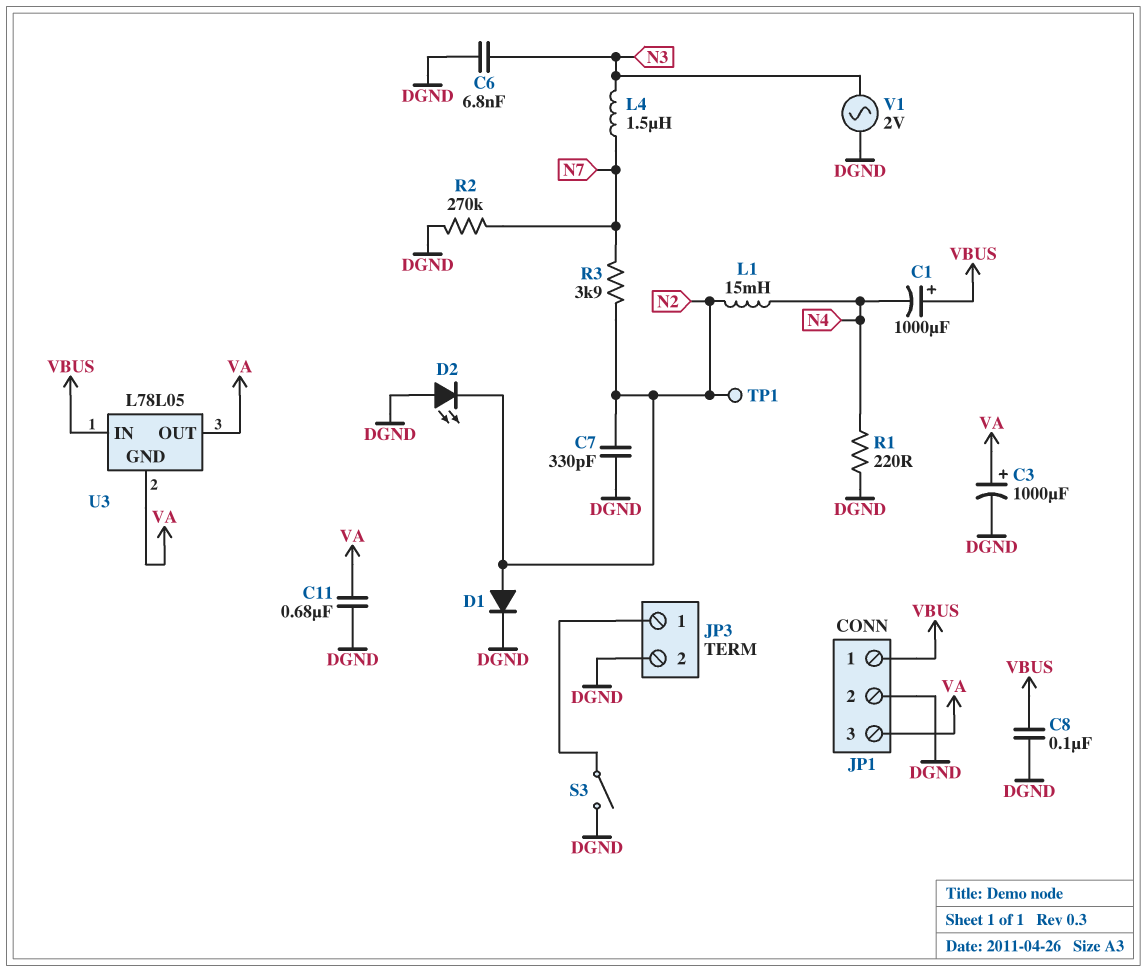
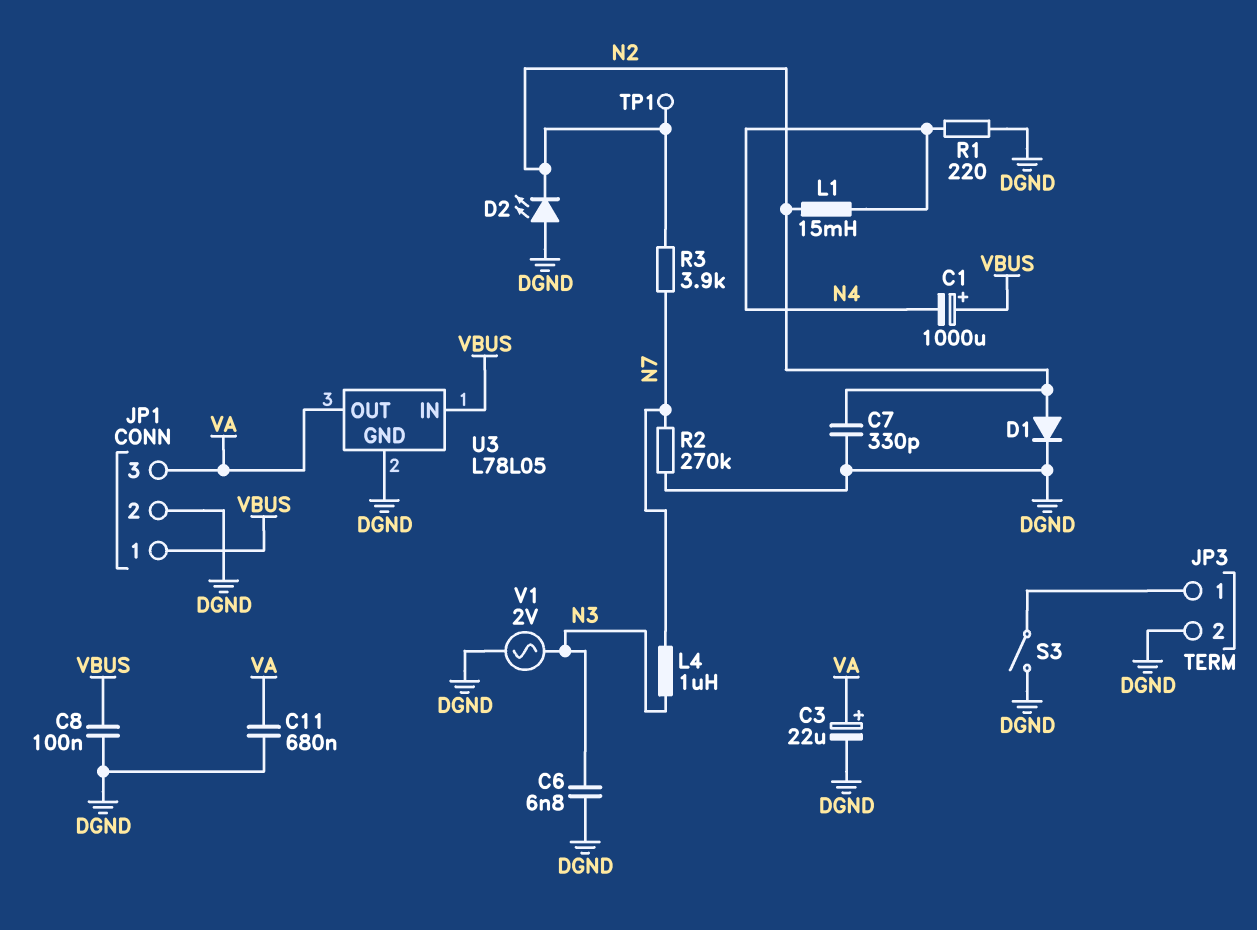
C3: 1000uF (plus VA, minus DGND) -> 22uF (plus VA, minus DGND)
L4: 1.5uH (N3, N7) -> 1uH (N3, N7)
U3 pin GND: VA -> DGND

